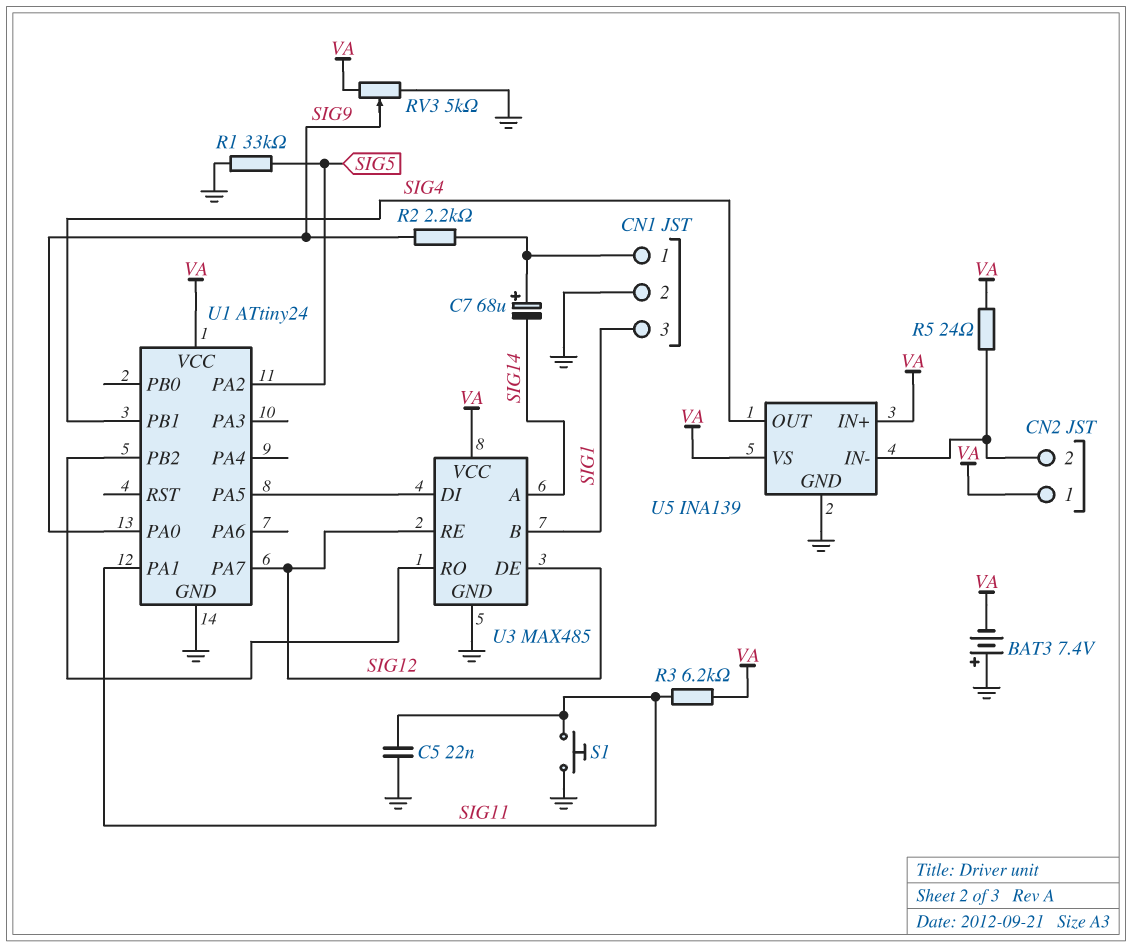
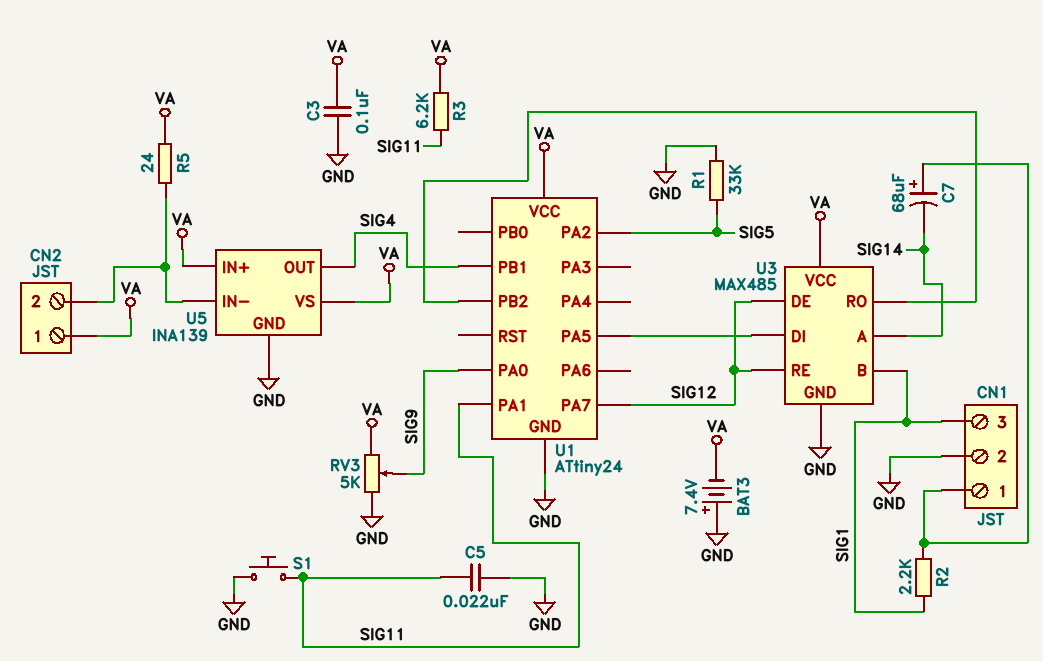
C3: none -> 100nF (GND, VA)
R2: 2.2k (CN1/1, SIG9) -> 2.2k (CN1/1, SIG1)

